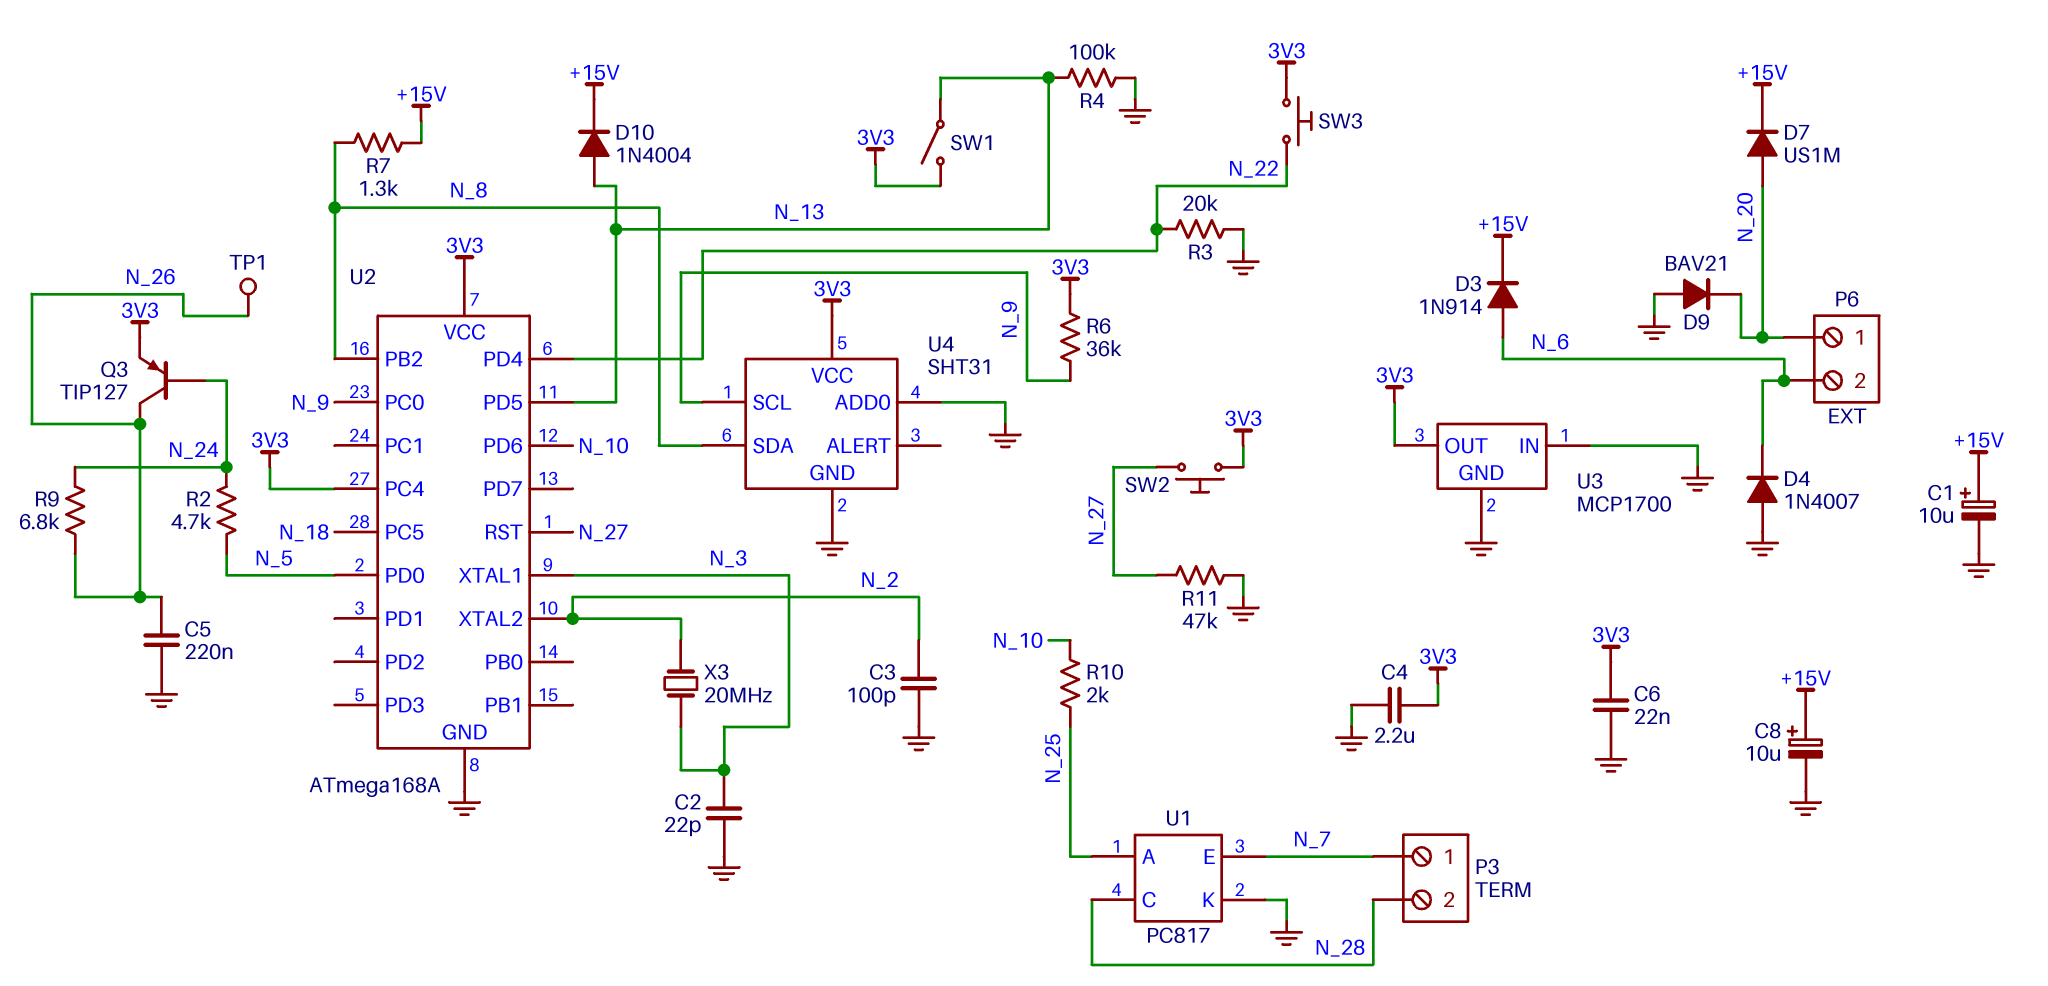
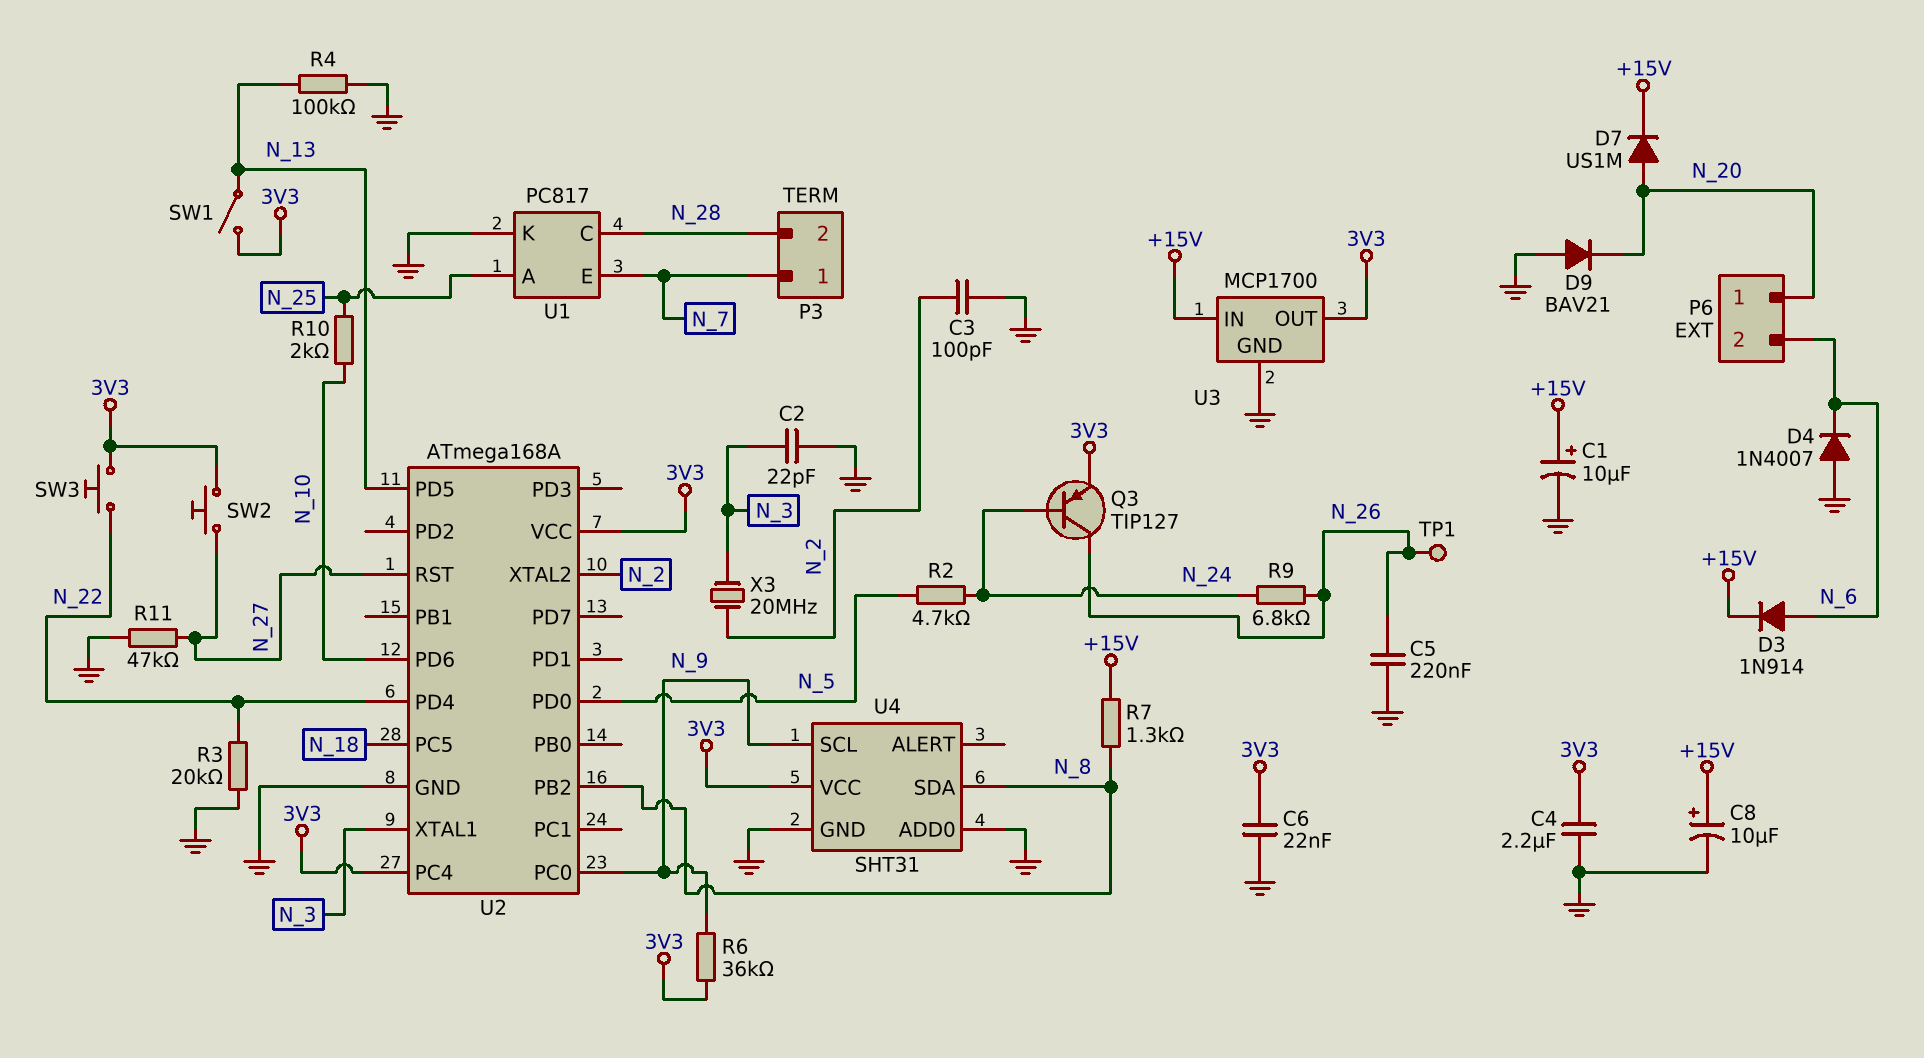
D10: diode 1N4004 (A N_13, K +15V) -> none
U3 pin IN: GND -> +15V

